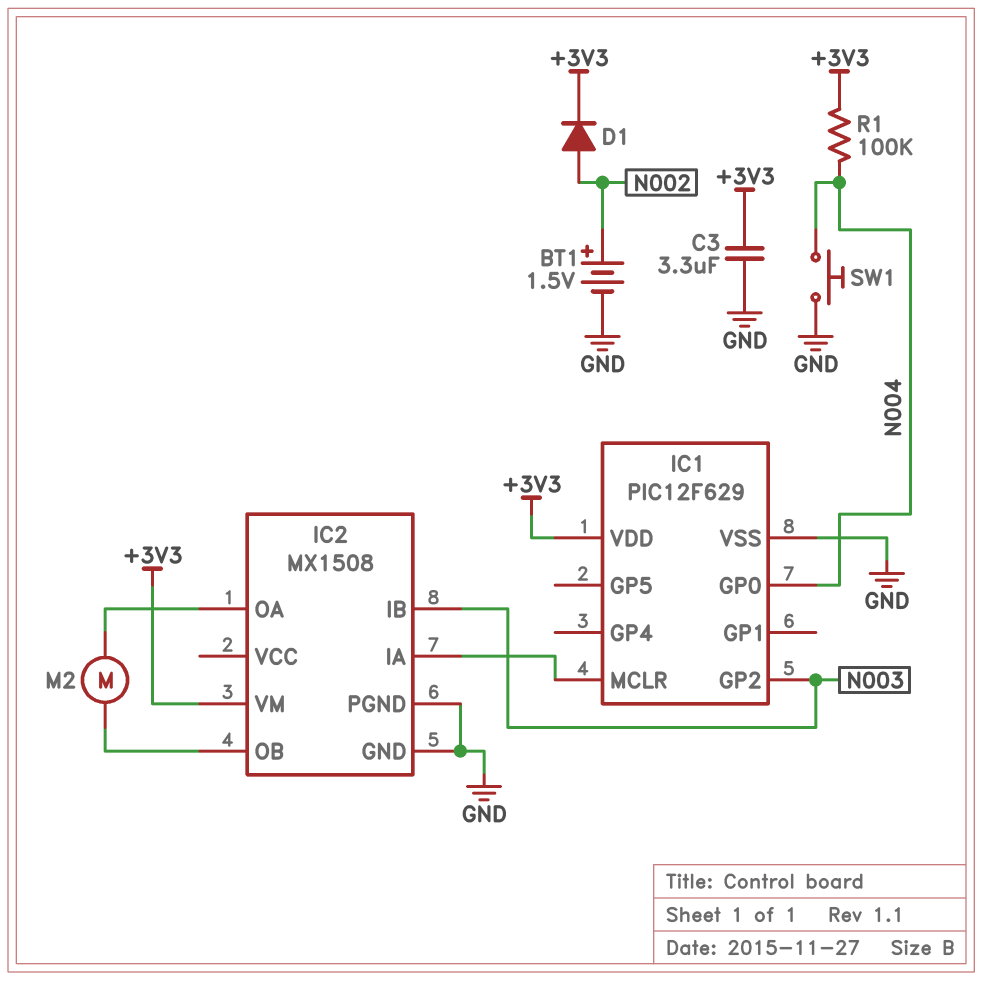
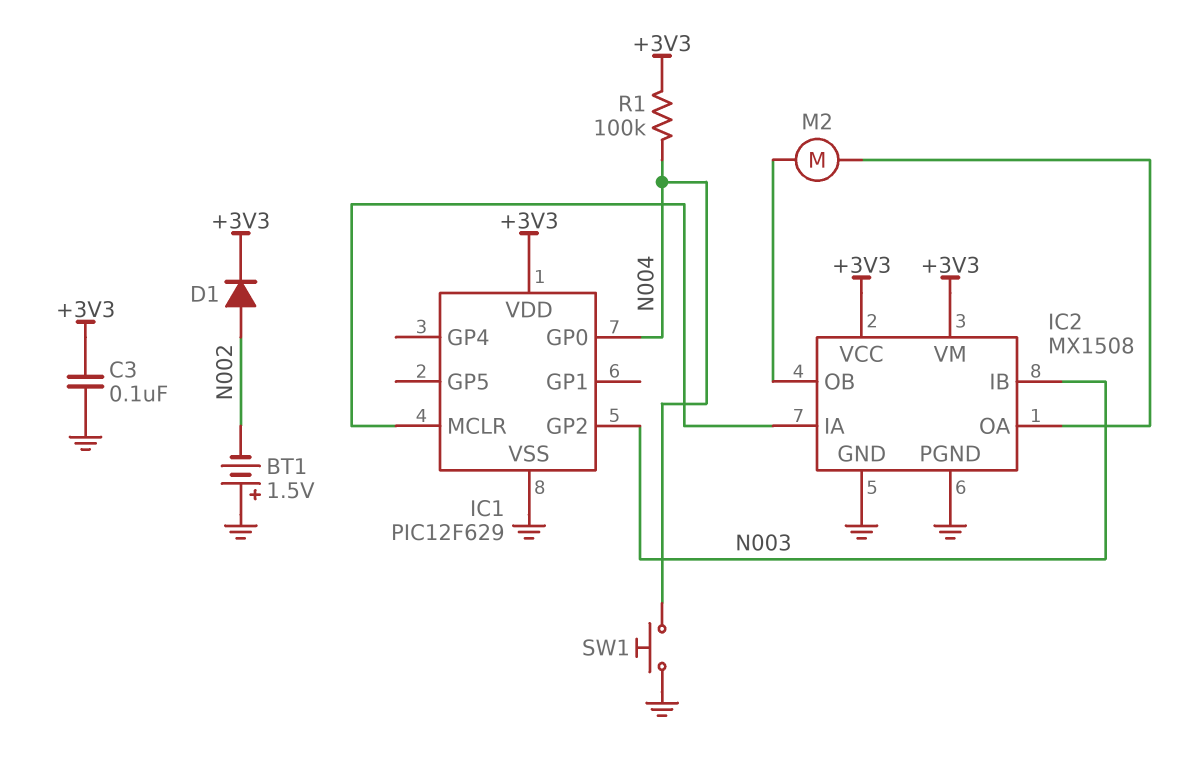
BT1: 1.5V (plus N002, minus GND) -> 1.5V (plus GND, minus N002)
C3: 3.3uF (+3V3, GND) -> 100nF (+3V3, GND)
IC2 pin VCC: none -> +3V3

